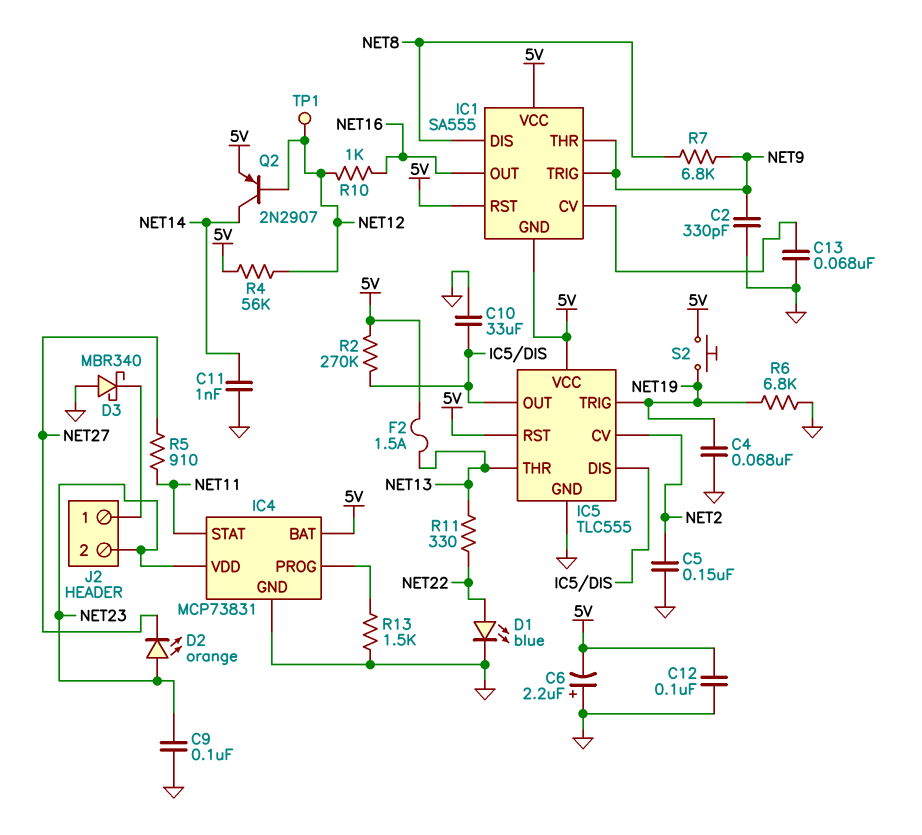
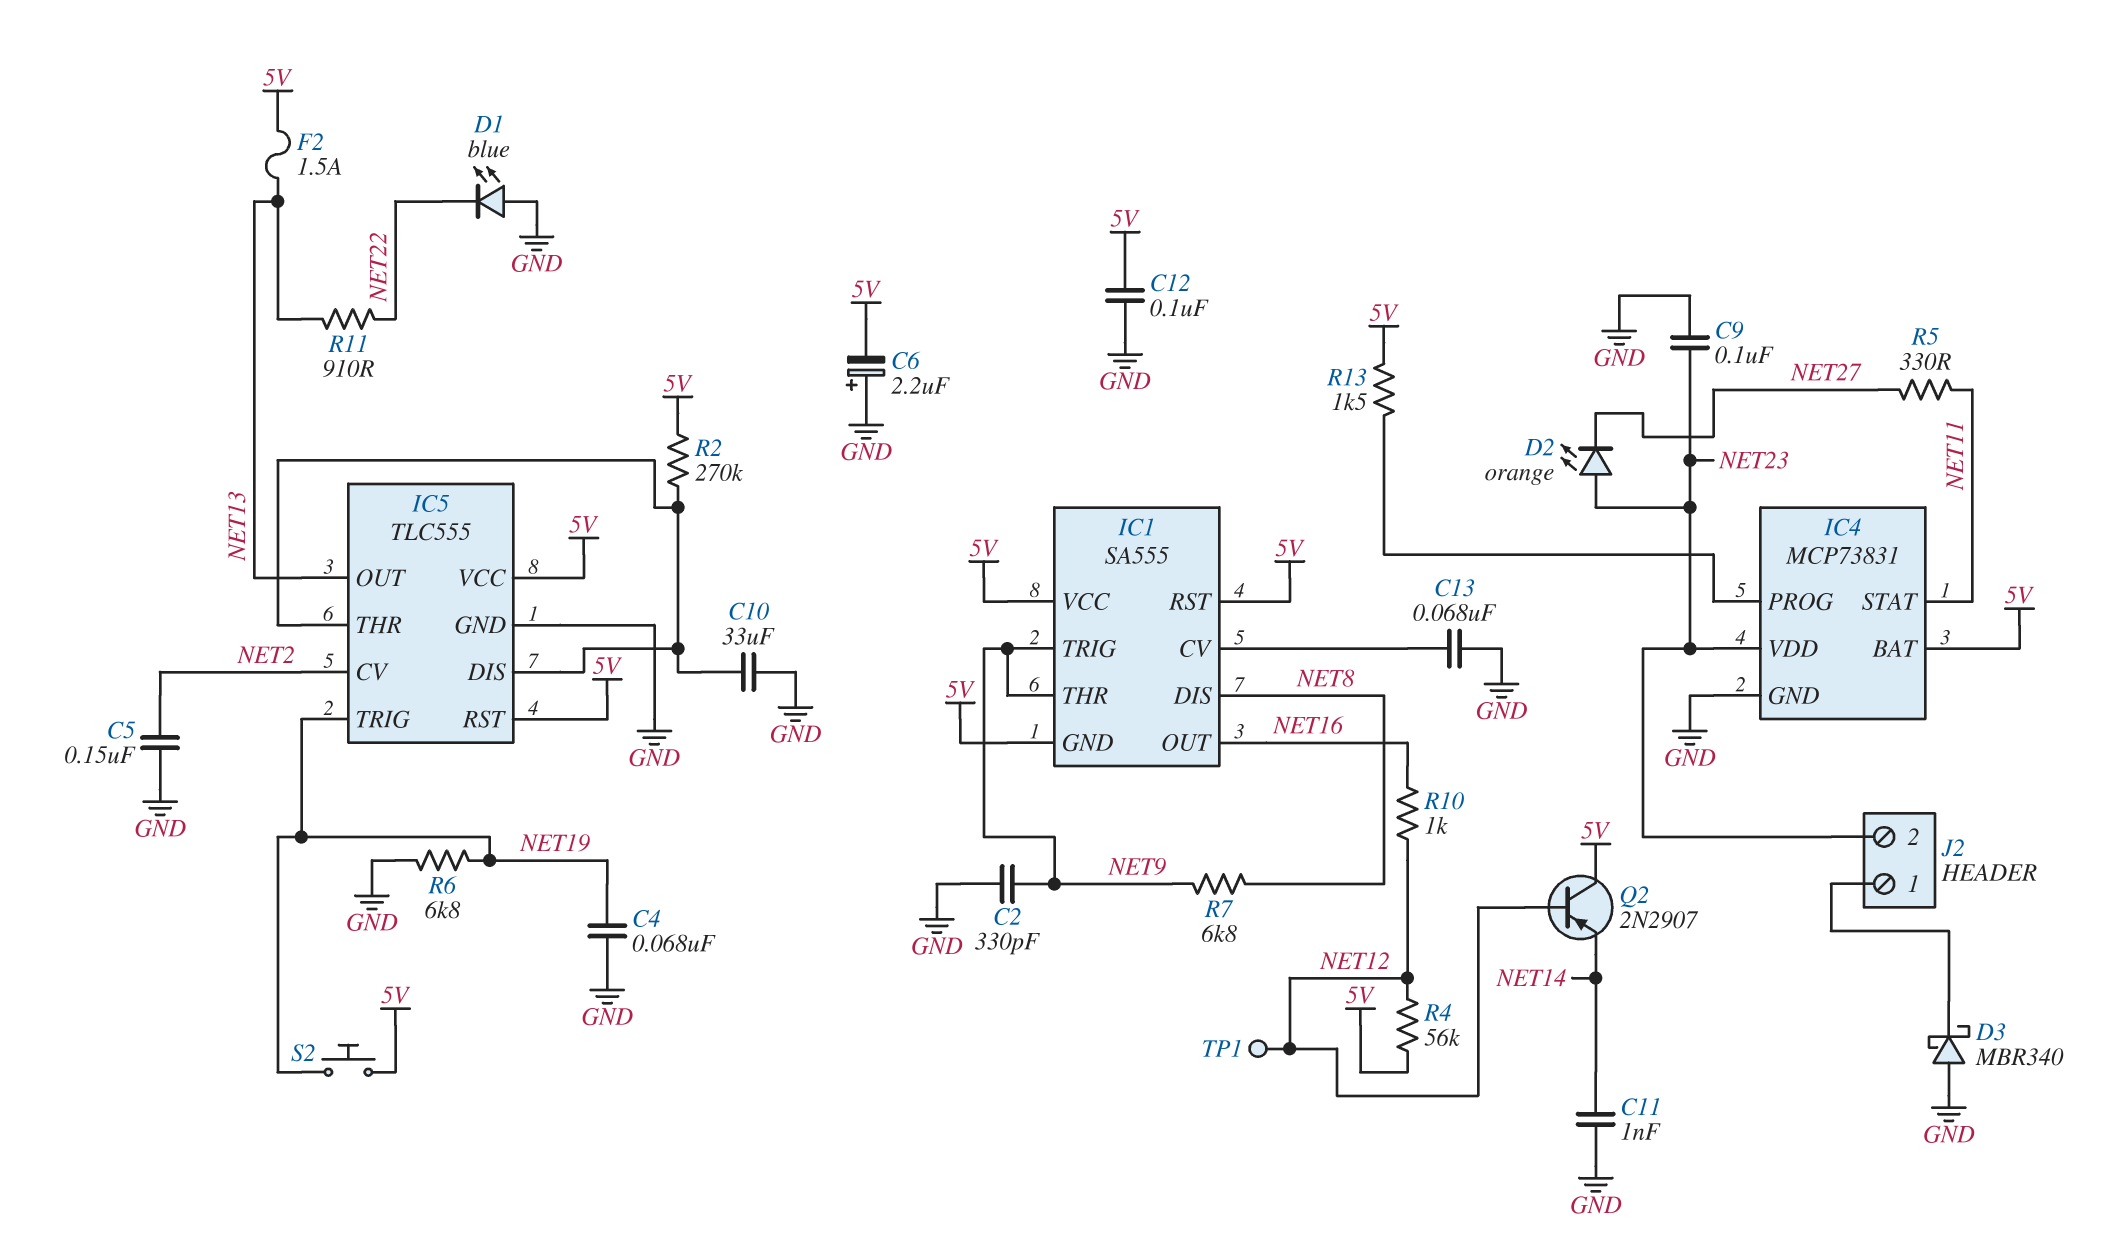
D1: LED blue (A NET22, K GND) -> LED blue (A GND, K NET22)
IC5 pin OUT: IC5/DIS -> NET13
IC5 pin THR: NET13 -> IC5/DIS
Q2: PNP 2N2907 (B NET12, C NET14, E 5V) -> PNP 2N2907 (B NET12, C 5V, E NET14)
R5: 910 (NET11, NET27) -> 330 (NET11, NET27)
R11: 330 (NET13, NET22) -> 910 (NET13, NET22)
R13: 1.5k (GND, IC4/PROG) -> 1.5k (5V, IC4/PROG)

